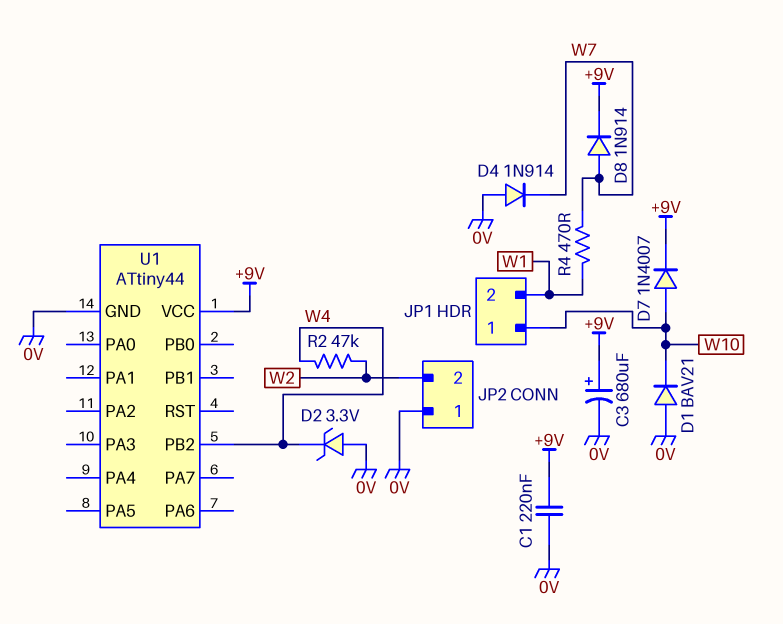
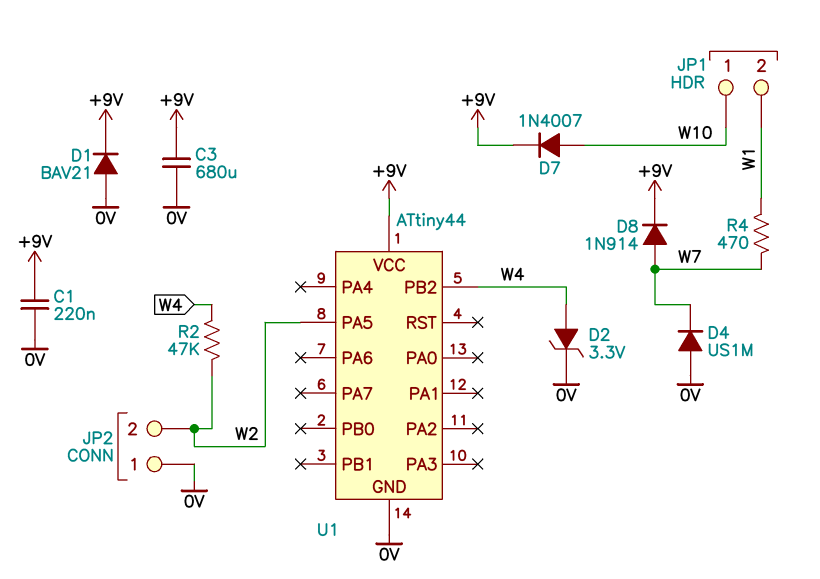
C3: 680uF (plus +9V, minus 0V) -> 680uF (+9V, 0V)
D1: diode BAV21 (A 0V, K W10) -> diode BAV21 (A 0V, K +9V)
D2: zener 3.3V (A 0V, K W4) -> zener 3.3V (A W4, K 0V)
D4: diode 1N914 (A 0V, K W7) -> diode US1M (A 0V, K W7)
U1 pin PA5: none -> W2

